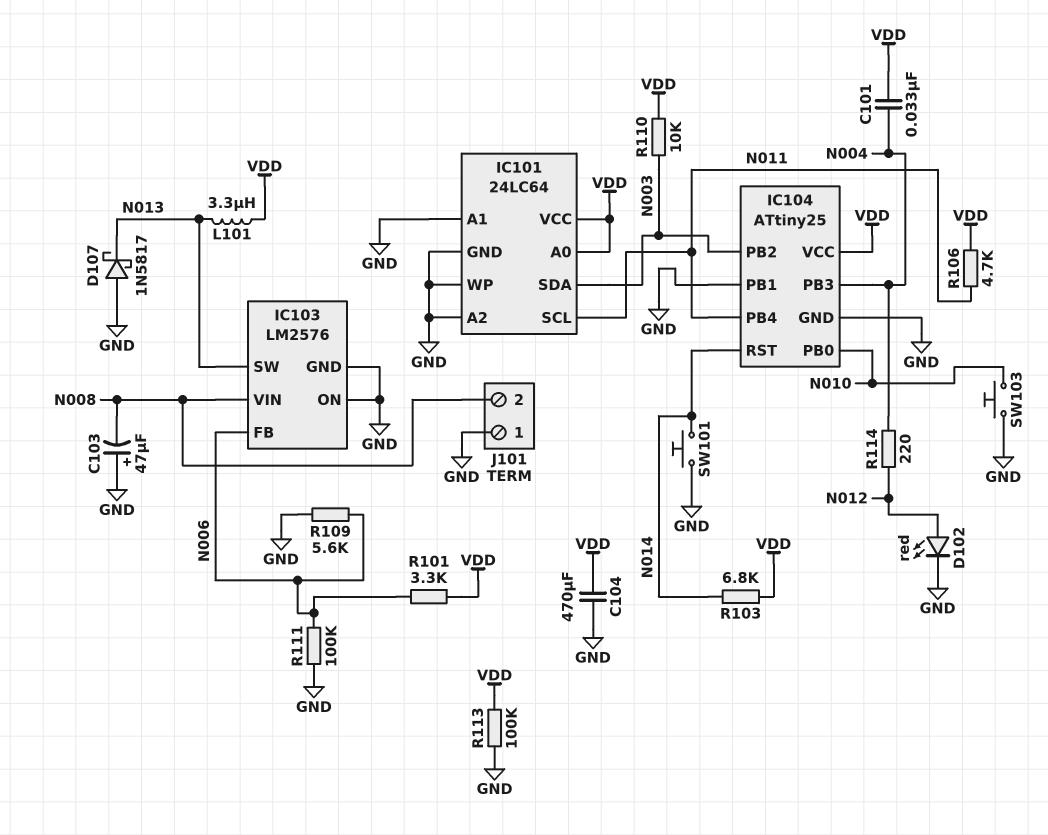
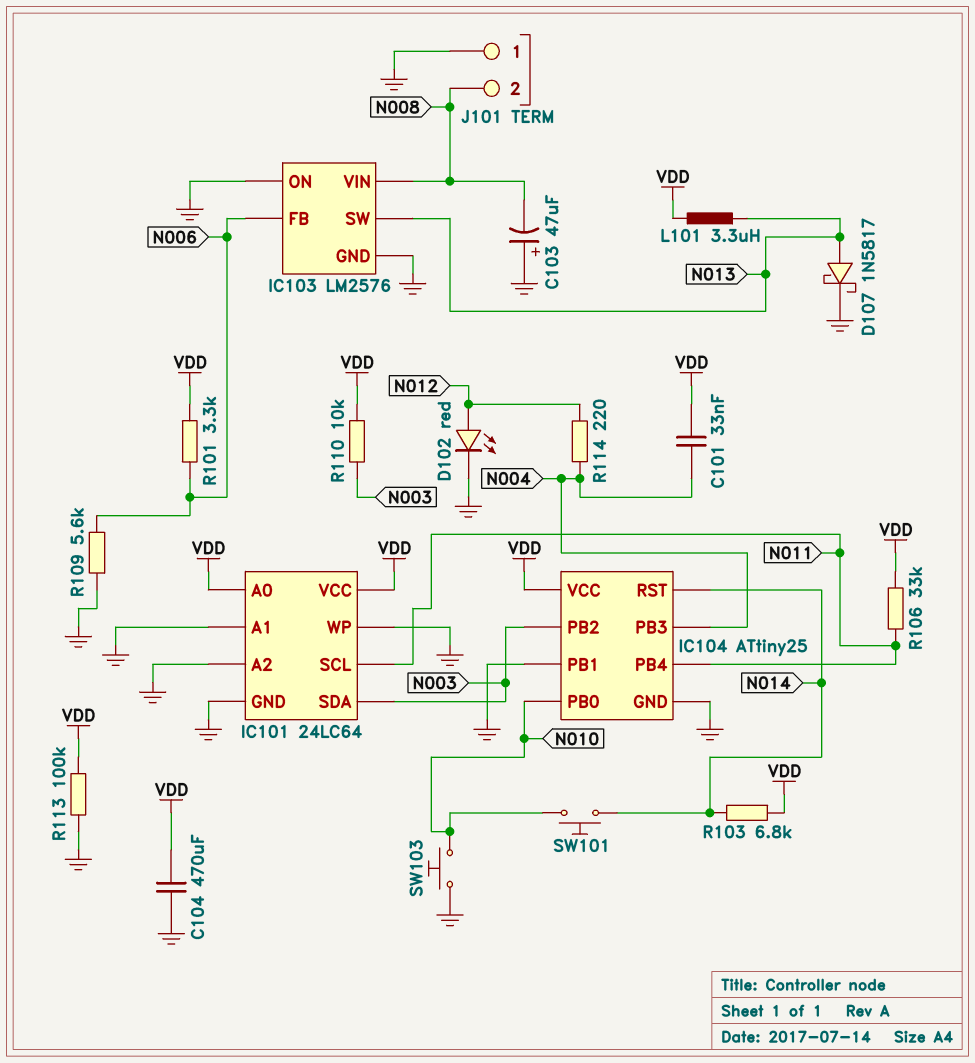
D107: schottky 1N5817 (A GND, K N013) -> schottky 1N5817 (A N013, K GND)
R106: 4.7k (N011, VDD) -> 33k (N011, VDD)
R111: 100k (GND, N006) -> none
SW101: button (GND, N014) -> button (N010, N014)

